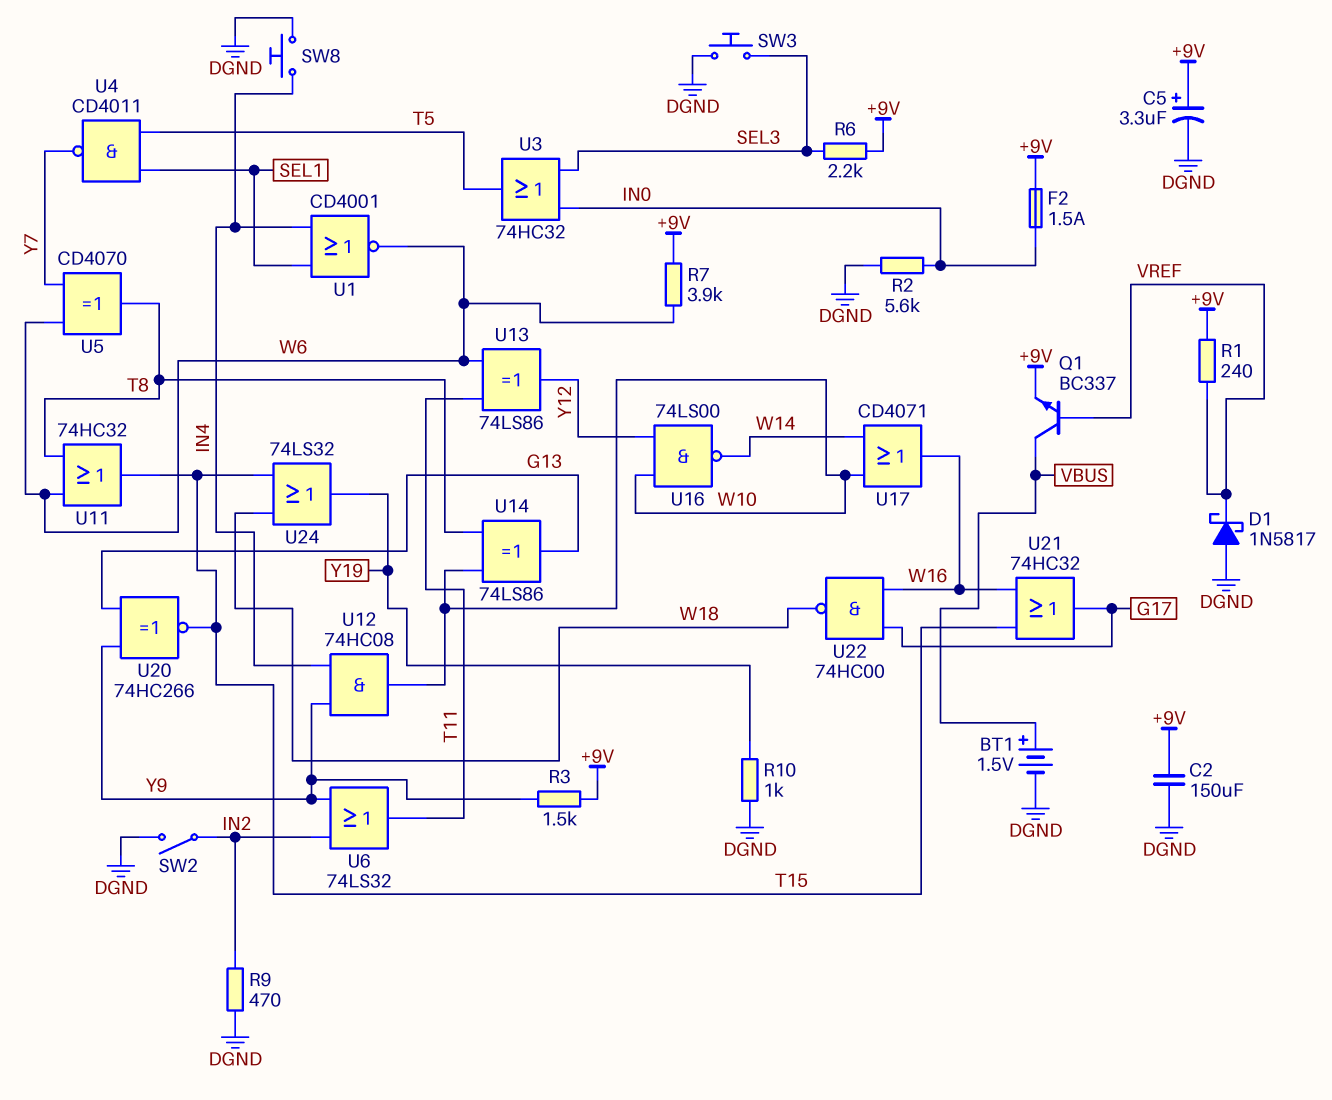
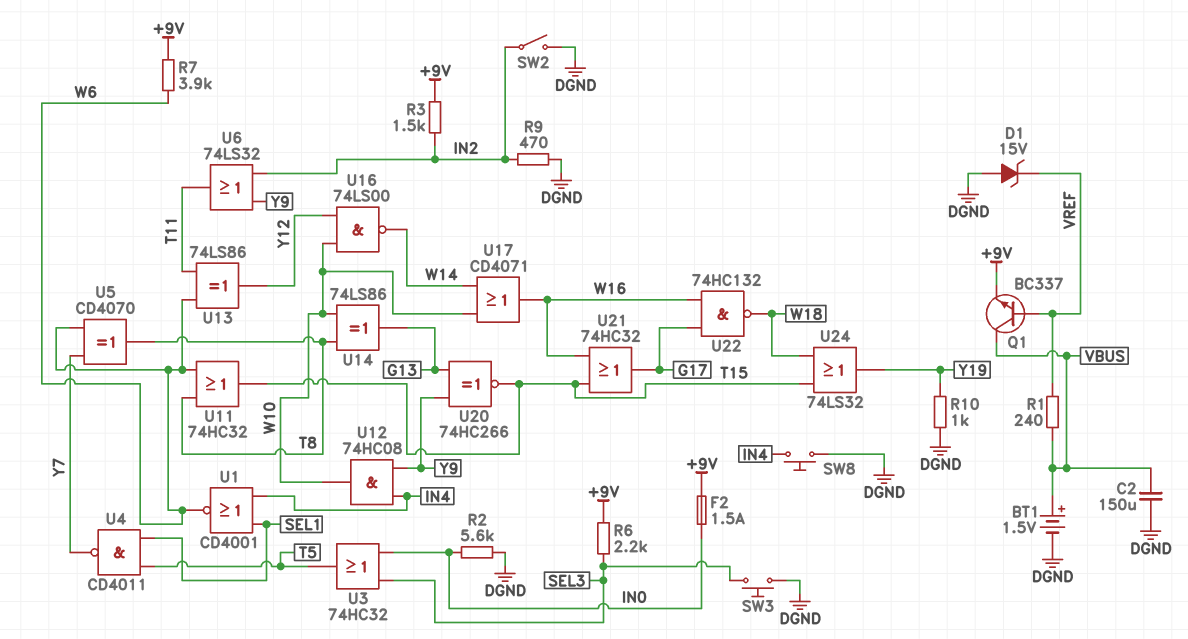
C2: 150uF (+9V, DGND) -> 150uF (DGND, VBUS)
C5: 3.3uF (plus +9V, minus DGND) -> none
D1: schottky 1N5817 (A DGND, K VREF) -> zener 15V (A DGND, K VREF)
R1: 240 (+9V, VREF) -> 240 (VBUS, VREF)
R3: 1.5k (+9V, Y9) -> 1.5k (+9V, IN2)
U22: NAND 74HC00 (in G17, in W16, out W18) -> NAND 74HC132 (in G17, in W16, out W18)

